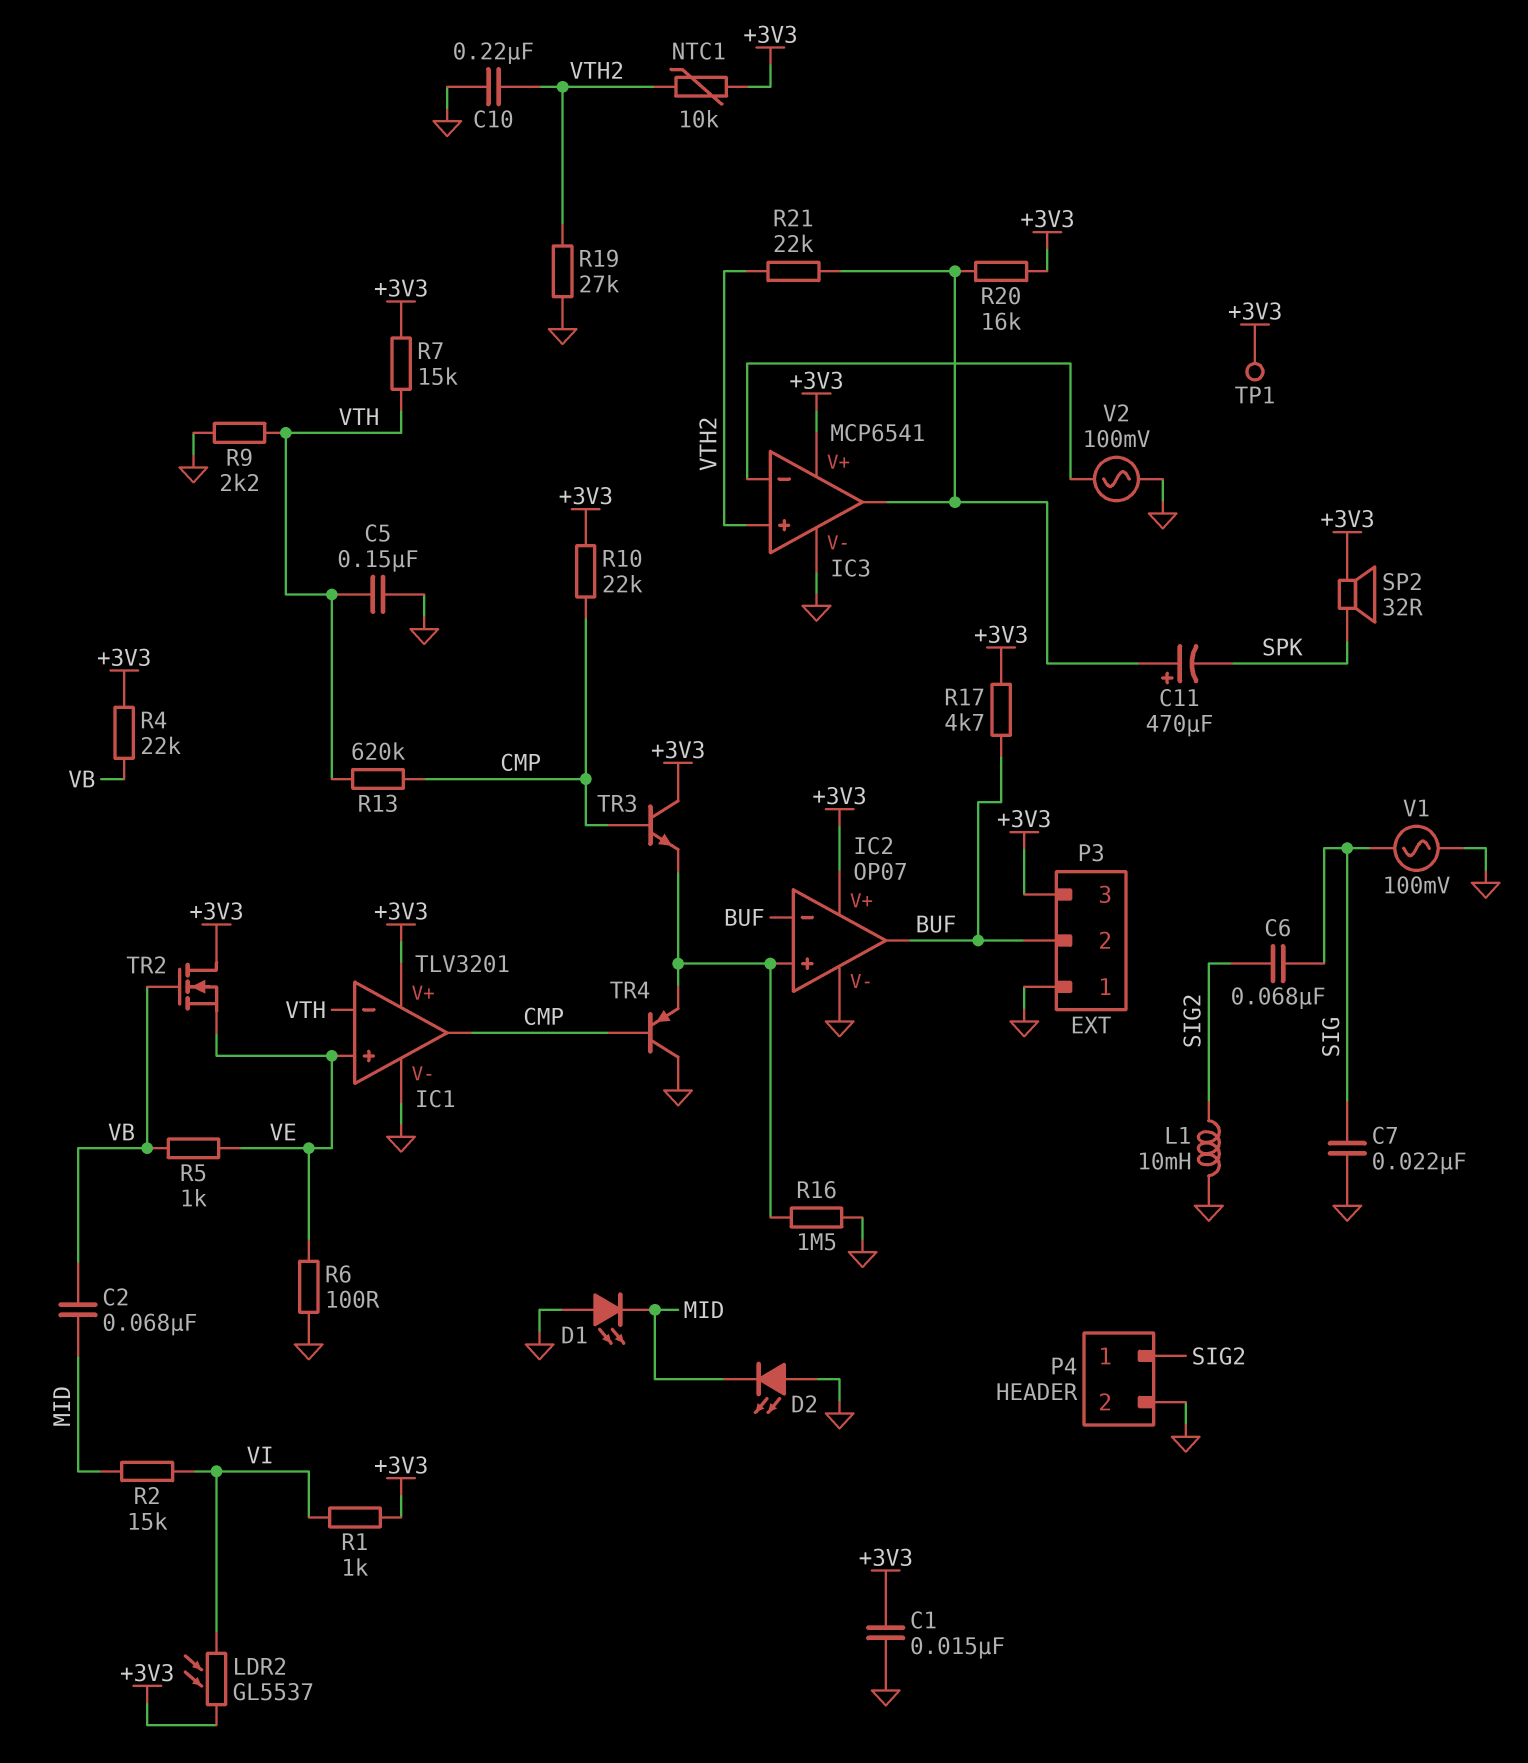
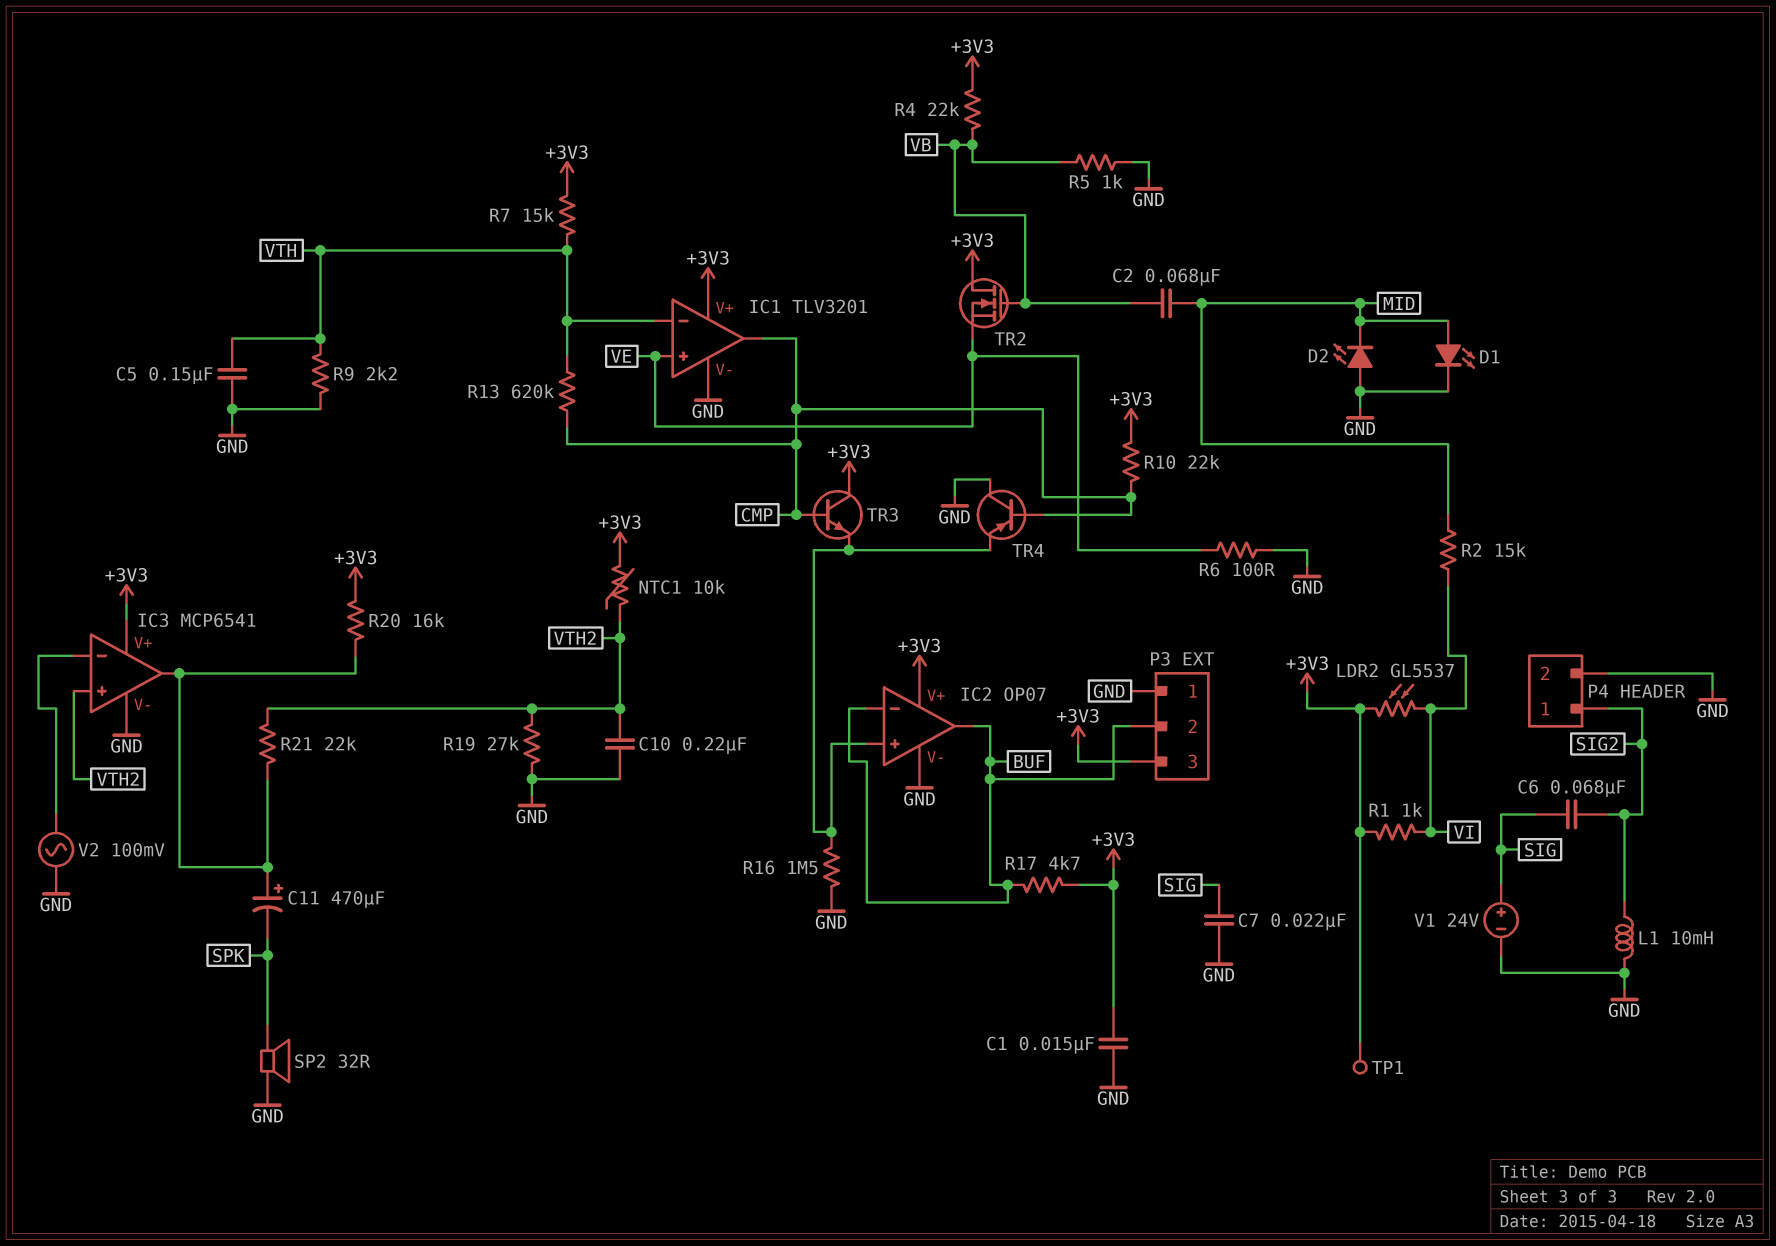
D1: LED (A GND, K MID) -> LED (A MID, K GND)
R5: 1k (VB, VE) -> 1k (GND, VB)
SP2: speaker 32R (+3V3, SPK) -> speaker 32R (GND, SPK)
V1: AC 100mV (GND, SIG) -> 24V (plus SIG, minus GND)

